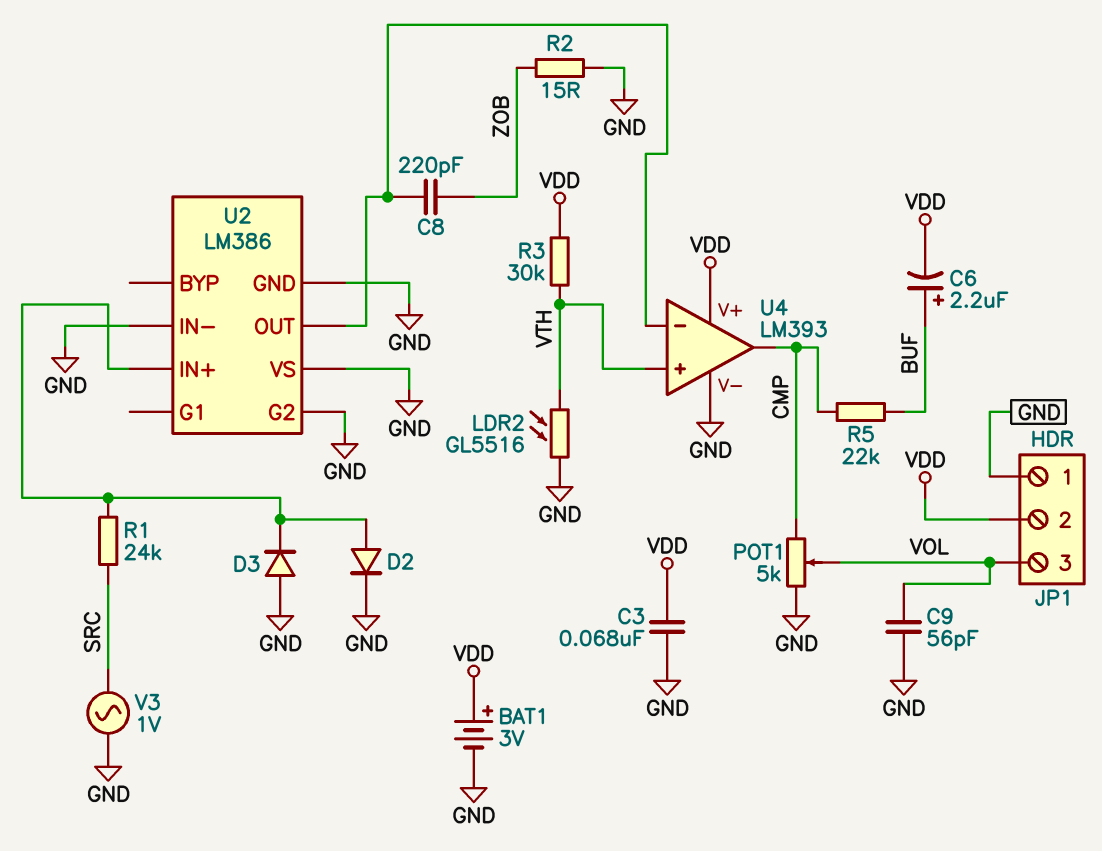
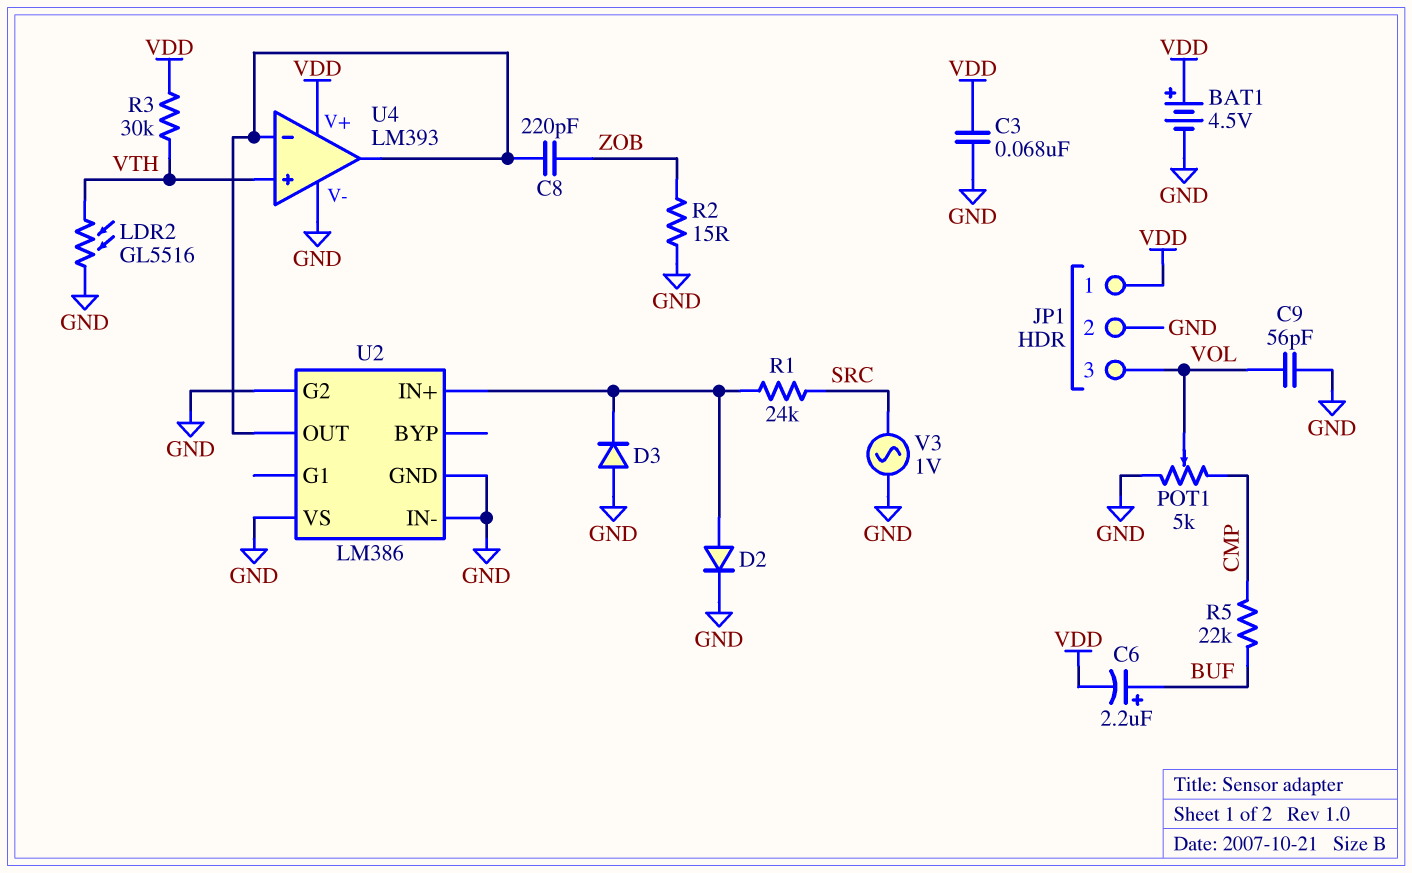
BAT1: 3V (plus VDD, minus GND) -> 4.5V (plus VDD, minus GND)
JP1 pin 1: GND -> VDD
JP1 pin 2: VDD -> GND
U4 pin out: CMP -> U2/OUT

